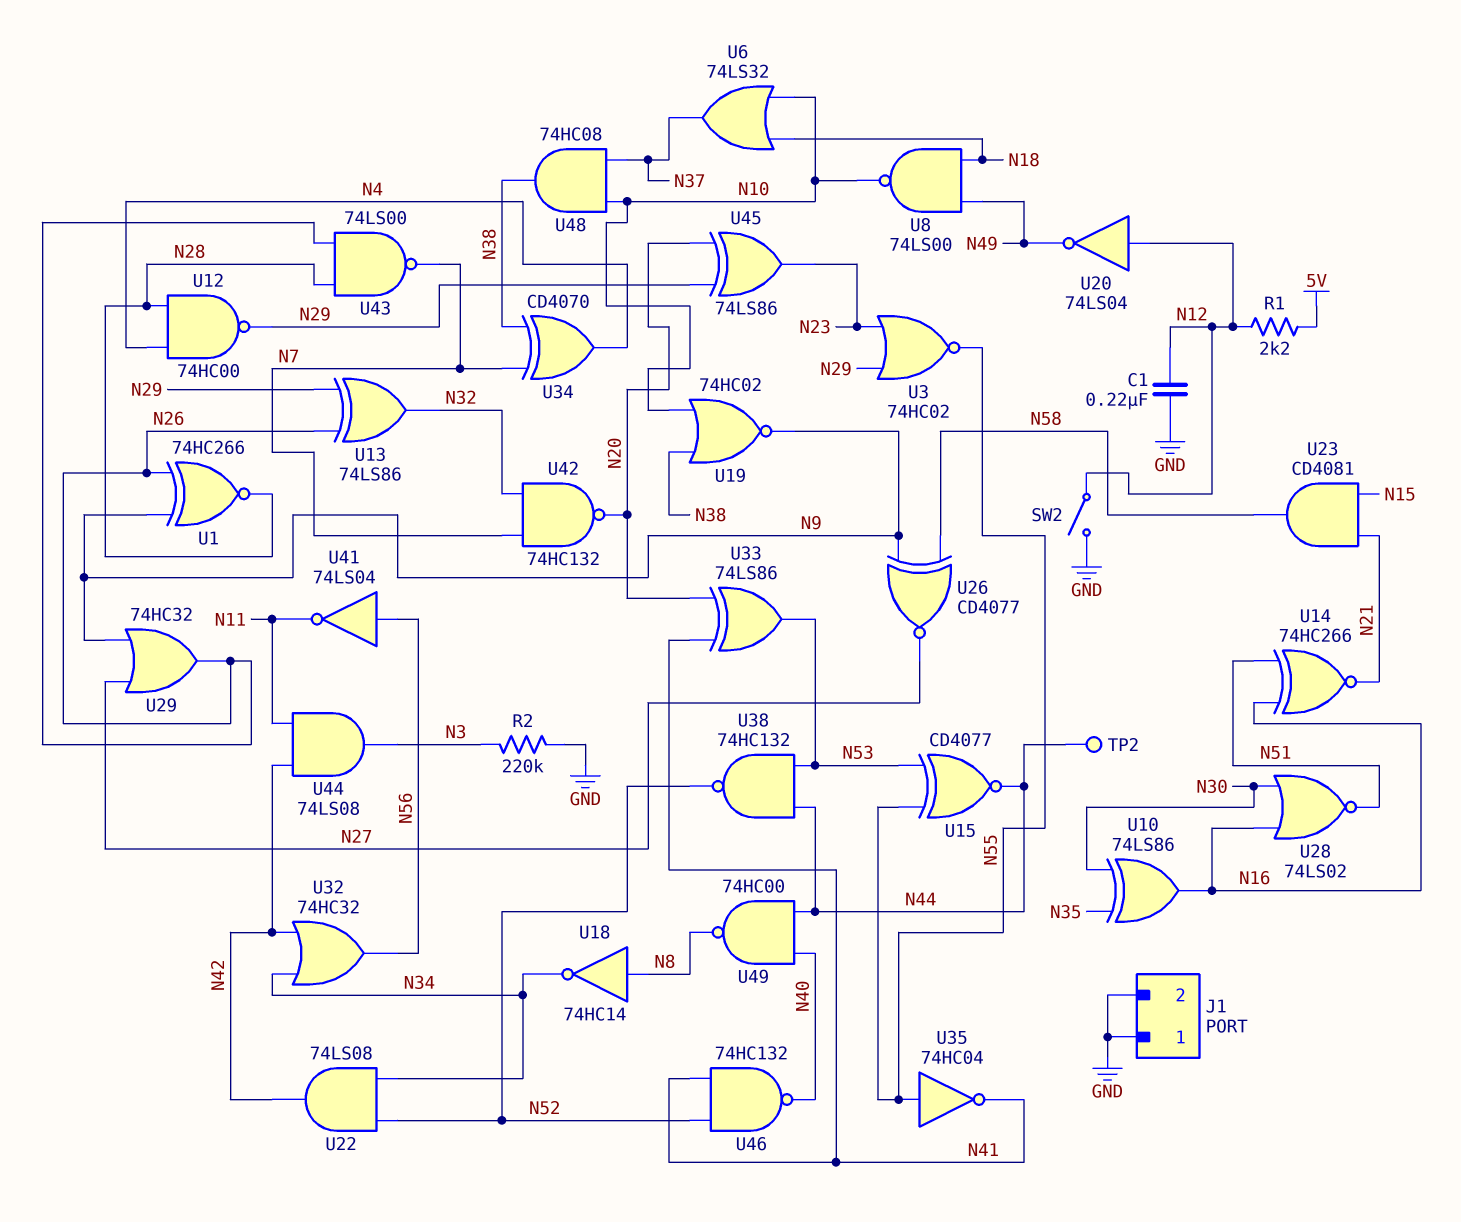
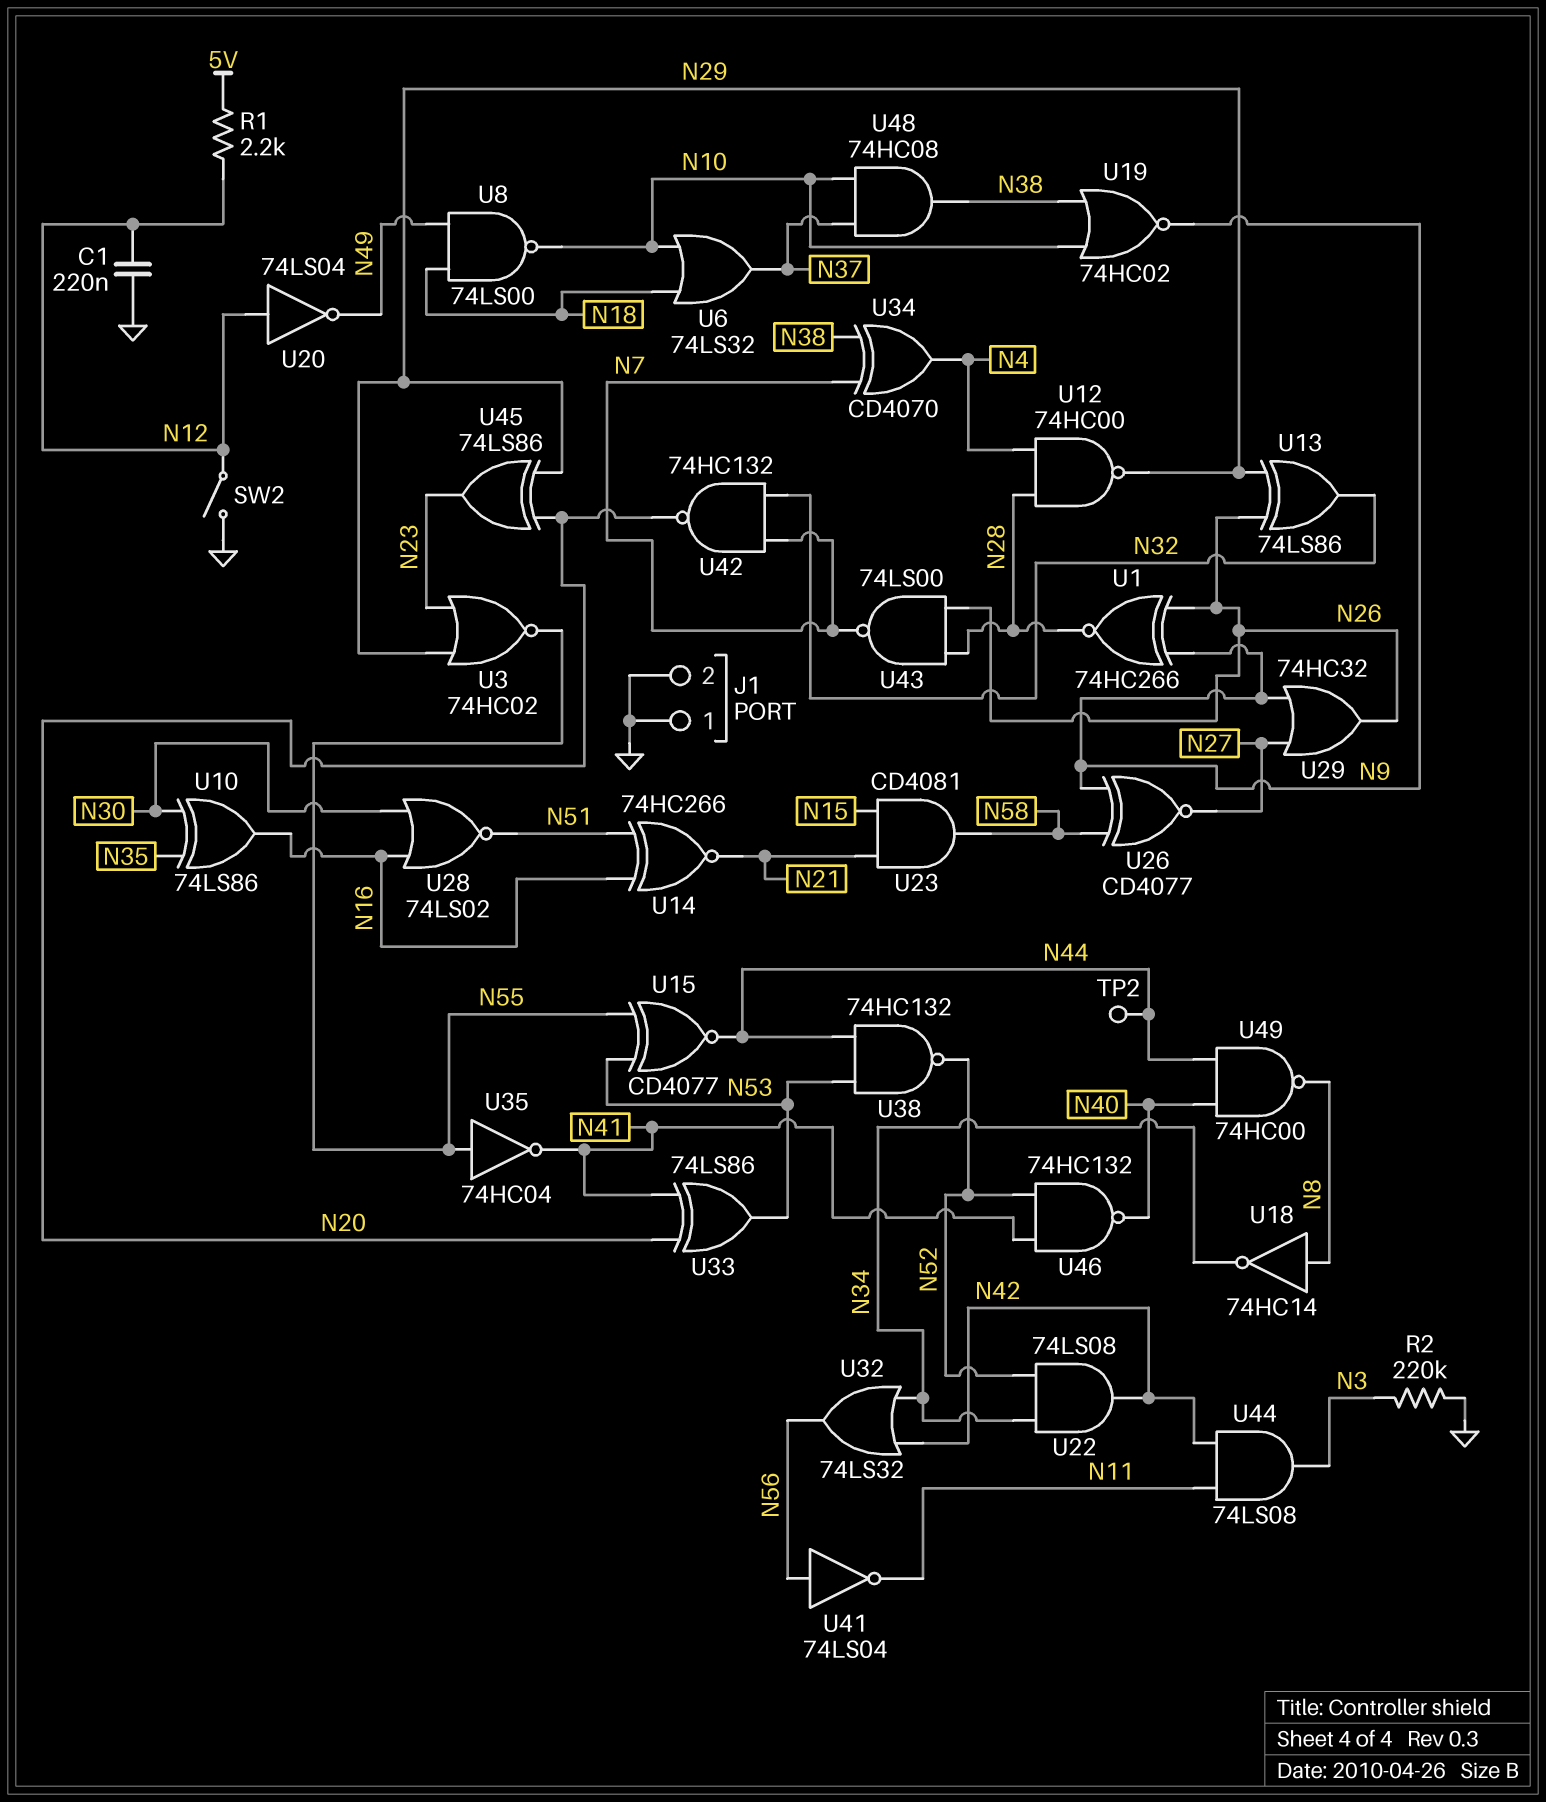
U32: OR 74HC32 (in N34, in N42, out N56) -> OR 74LS32 (in N34, in N42, out N56)

